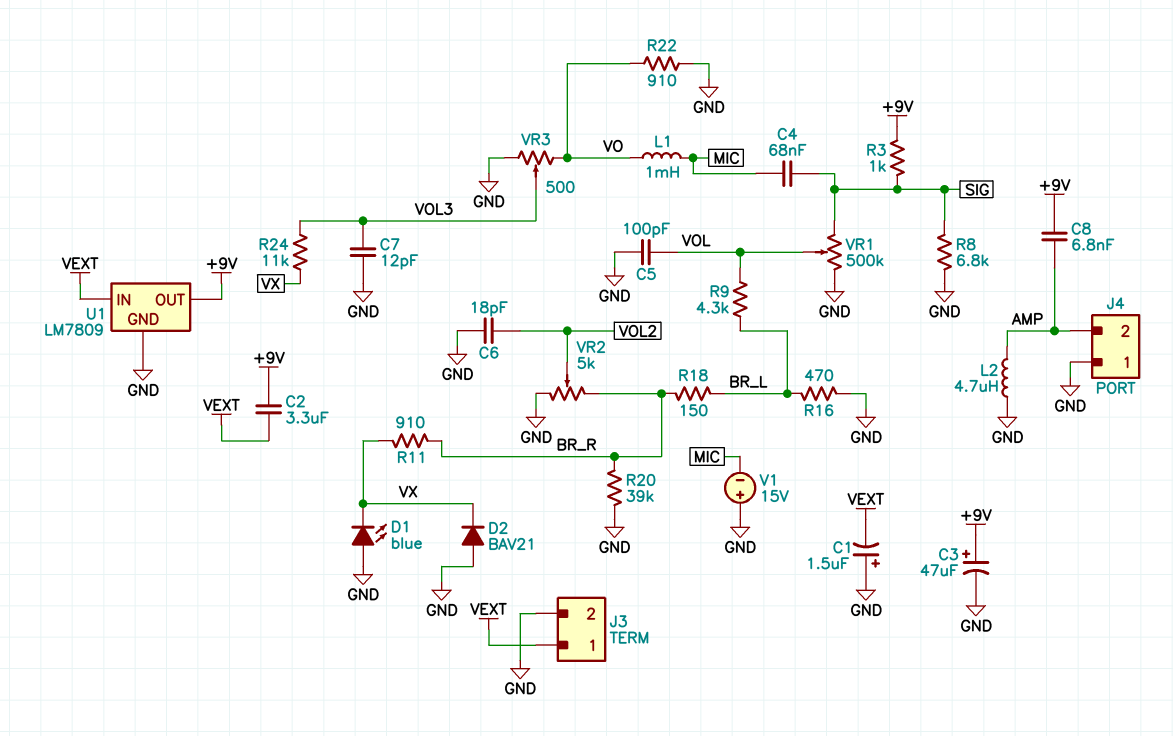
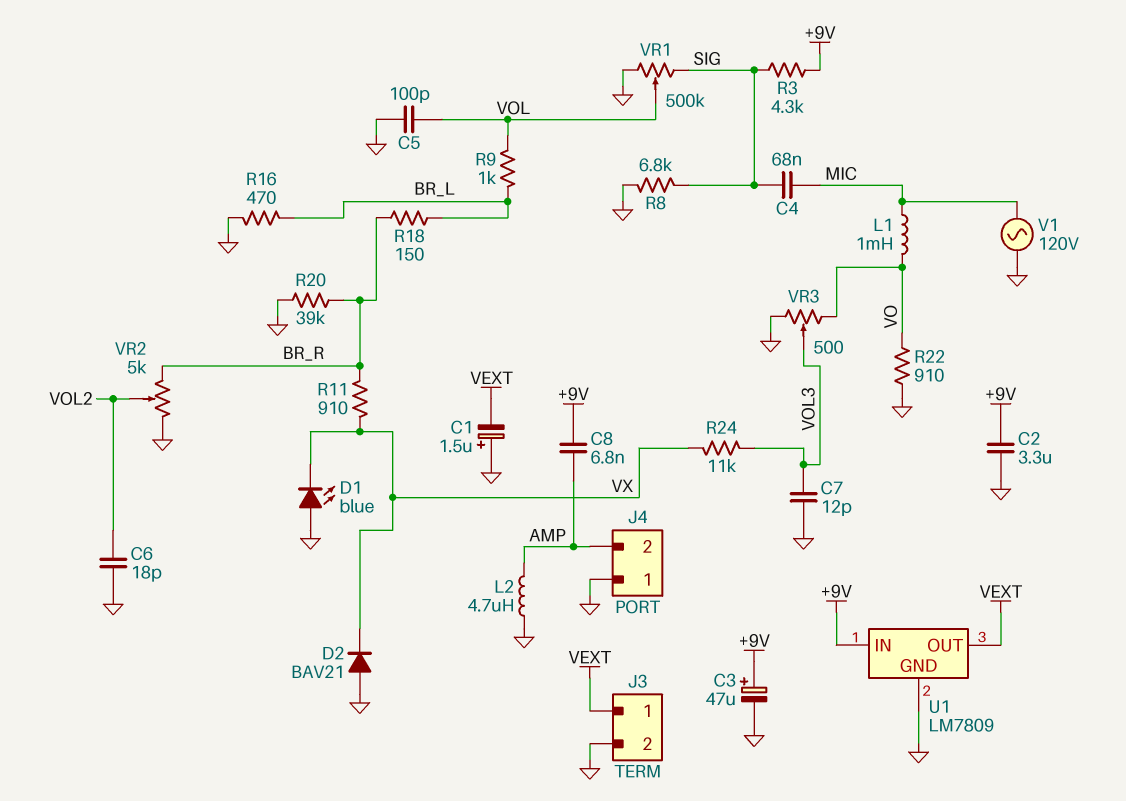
C2: 3.3uF (+9V, VEXT) -> 3.3uF (+9V, GND)
R3: 1k (+9V, SIG) -> 4.3k (+9V, SIG)
R9: 4.3k (BR_L, VOL) -> 1k (BR_L, VOL)
U1 pin IN: VEXT -> +9V
U1 pin OUT: +9V -> VEXT
V1: 15V (plus GND, minus MIC) -> AC 120V (GND, MIC)

